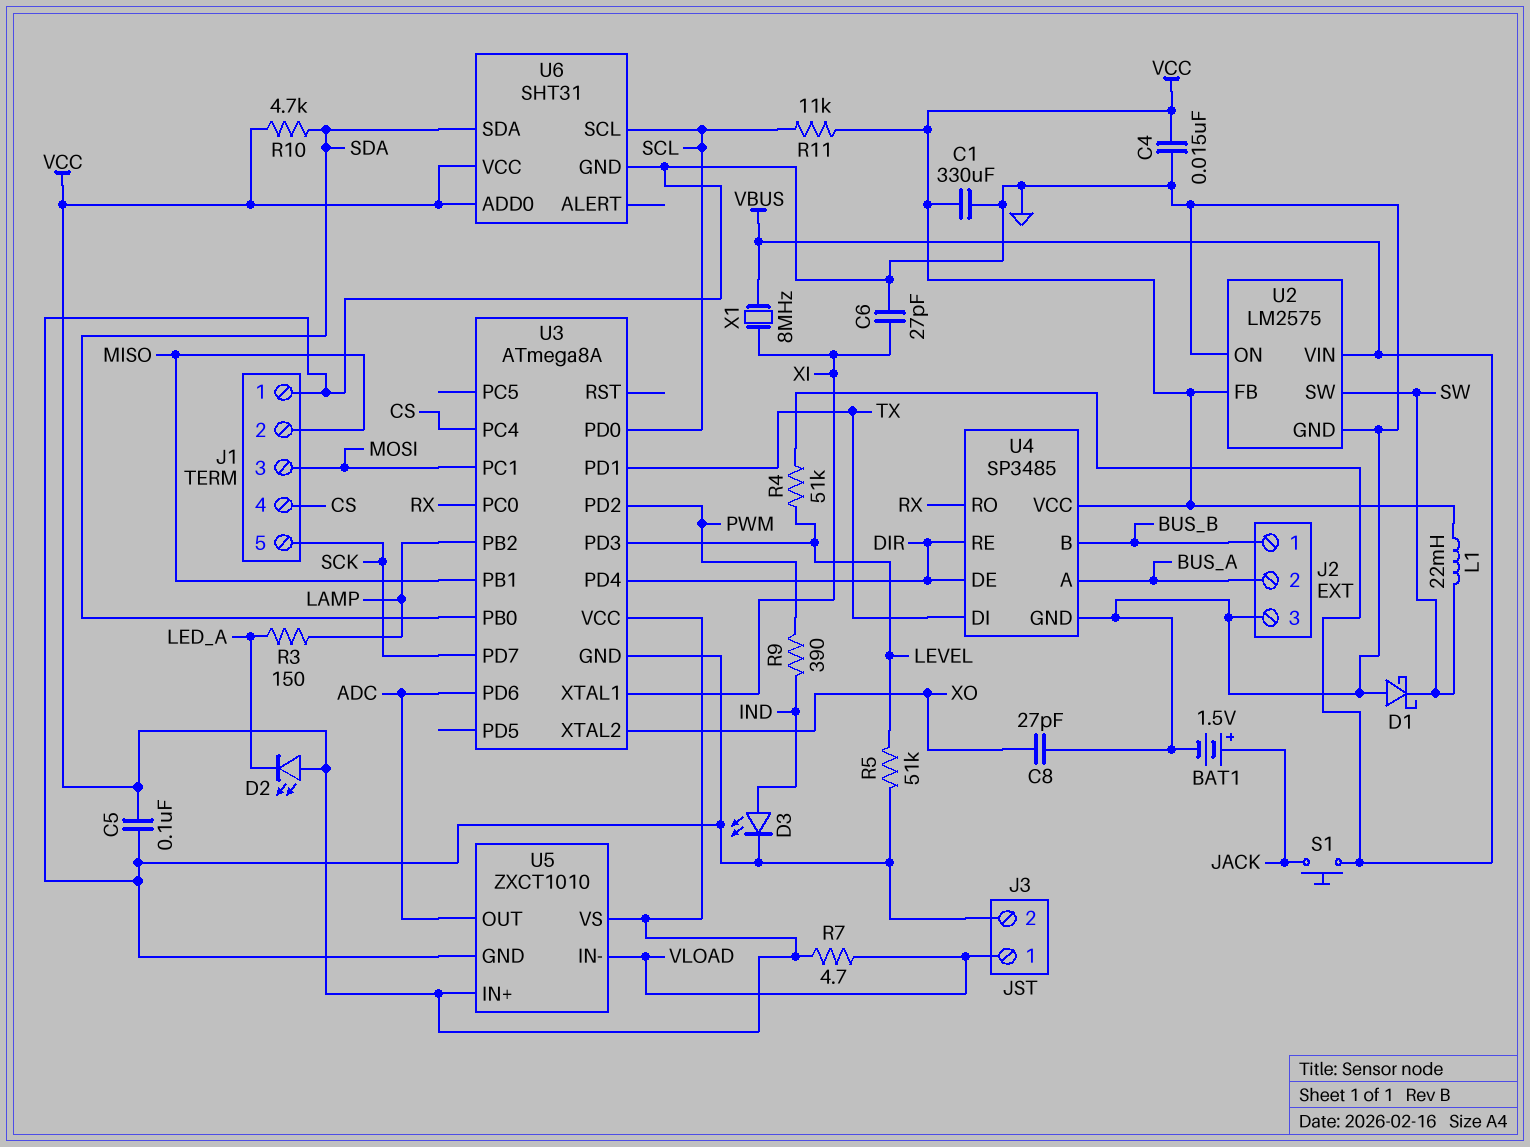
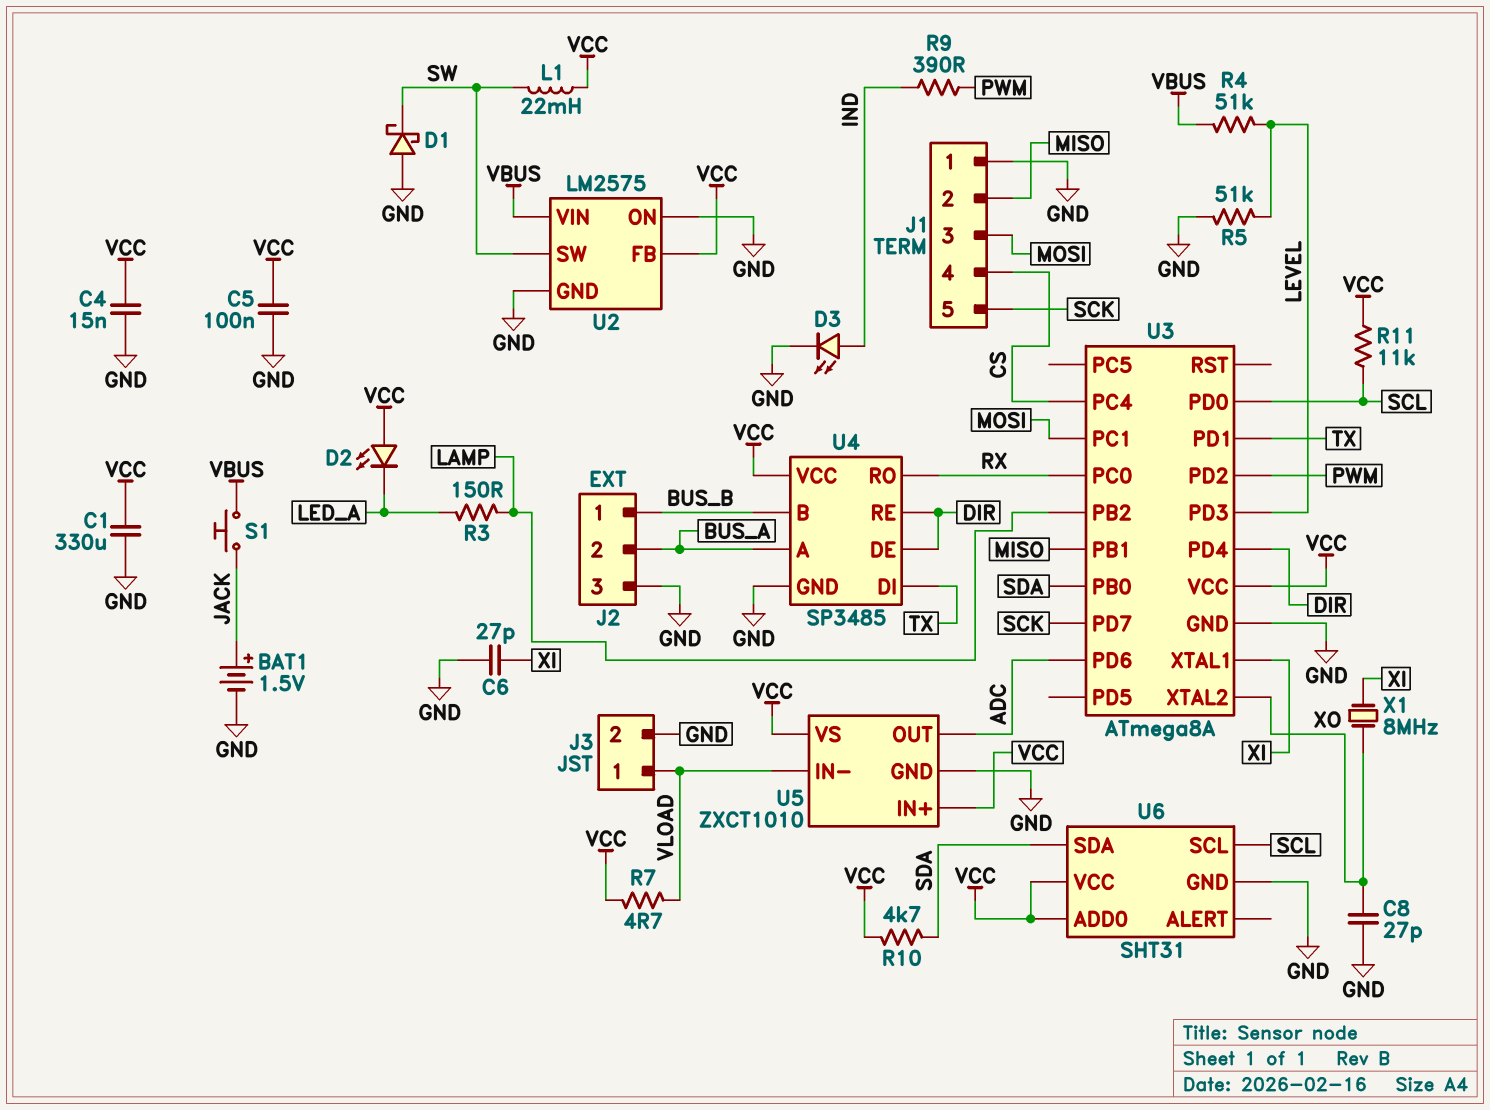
X1: 8MHz (VBUS, XI) -> 8MHz (XI, XO)

